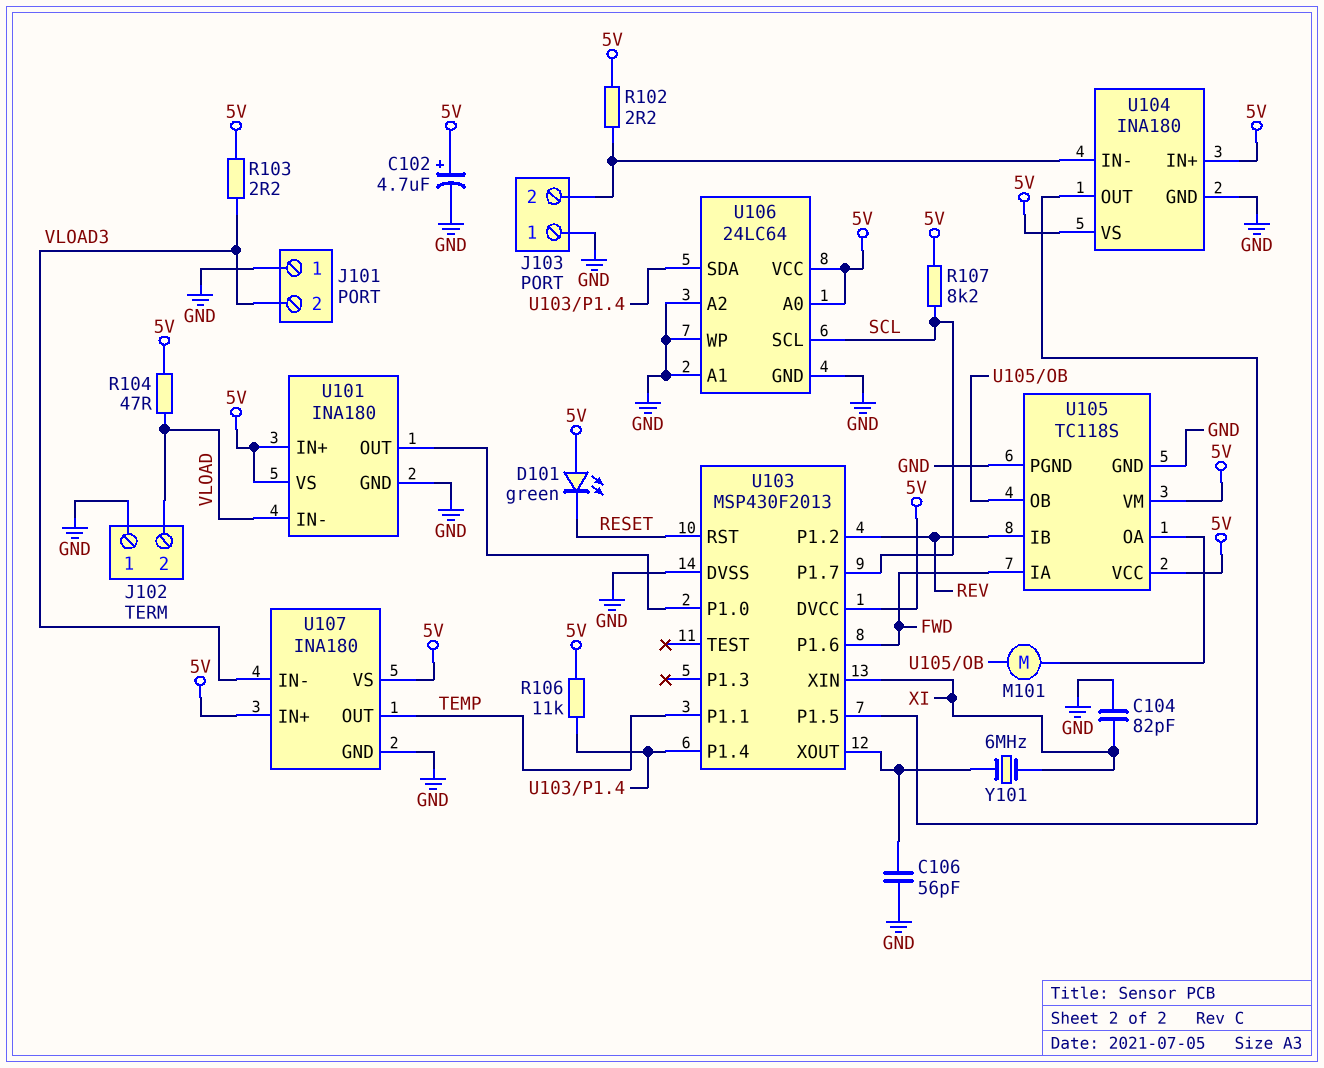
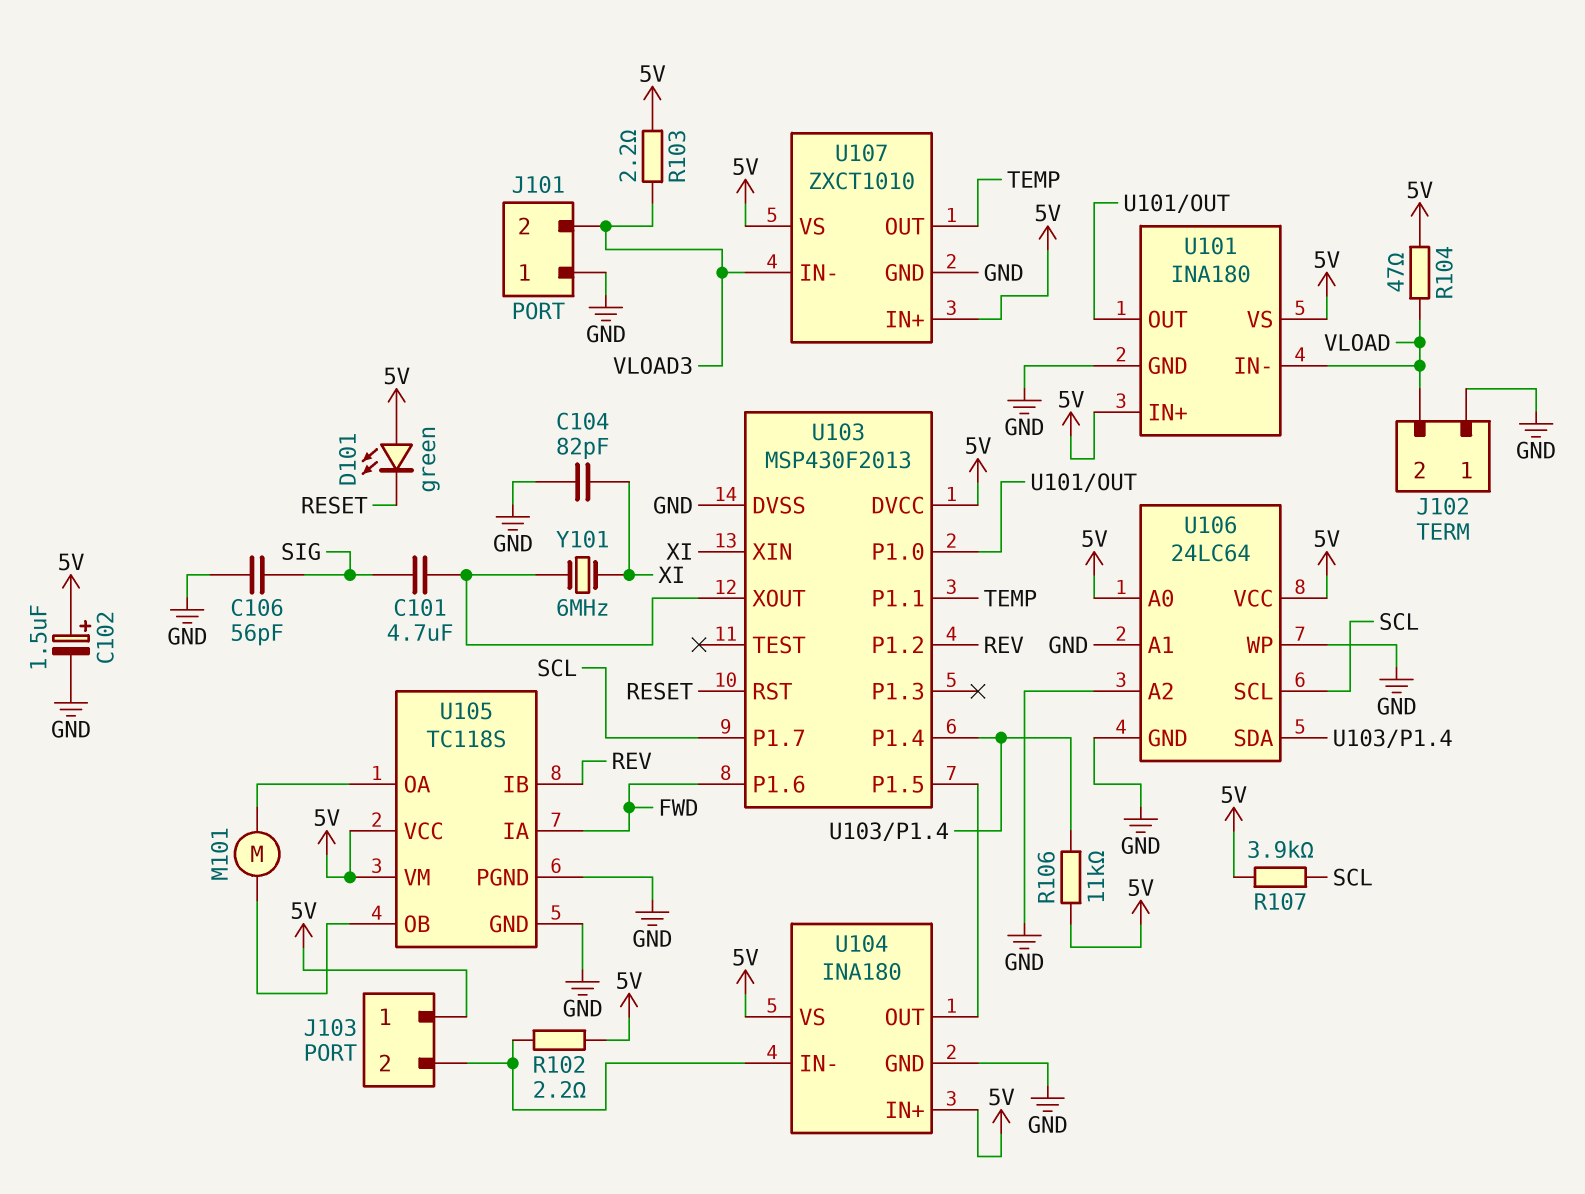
C101: none -> 4.7uF (SIG, U103/XOUT)
C102: 4.7uF (plus 5V, minus GND) -> 1.5uF (plus 5V, minus GND)
C106: 56pF (GND, U103/XOUT) -> 56pF (GND, SIG)
J103 pin 1: GND -> 5V
R107: 8.2k (5V, SCL) -> 3.9k (5V, SCL)
U107: INA180 -> ZXCT1010

